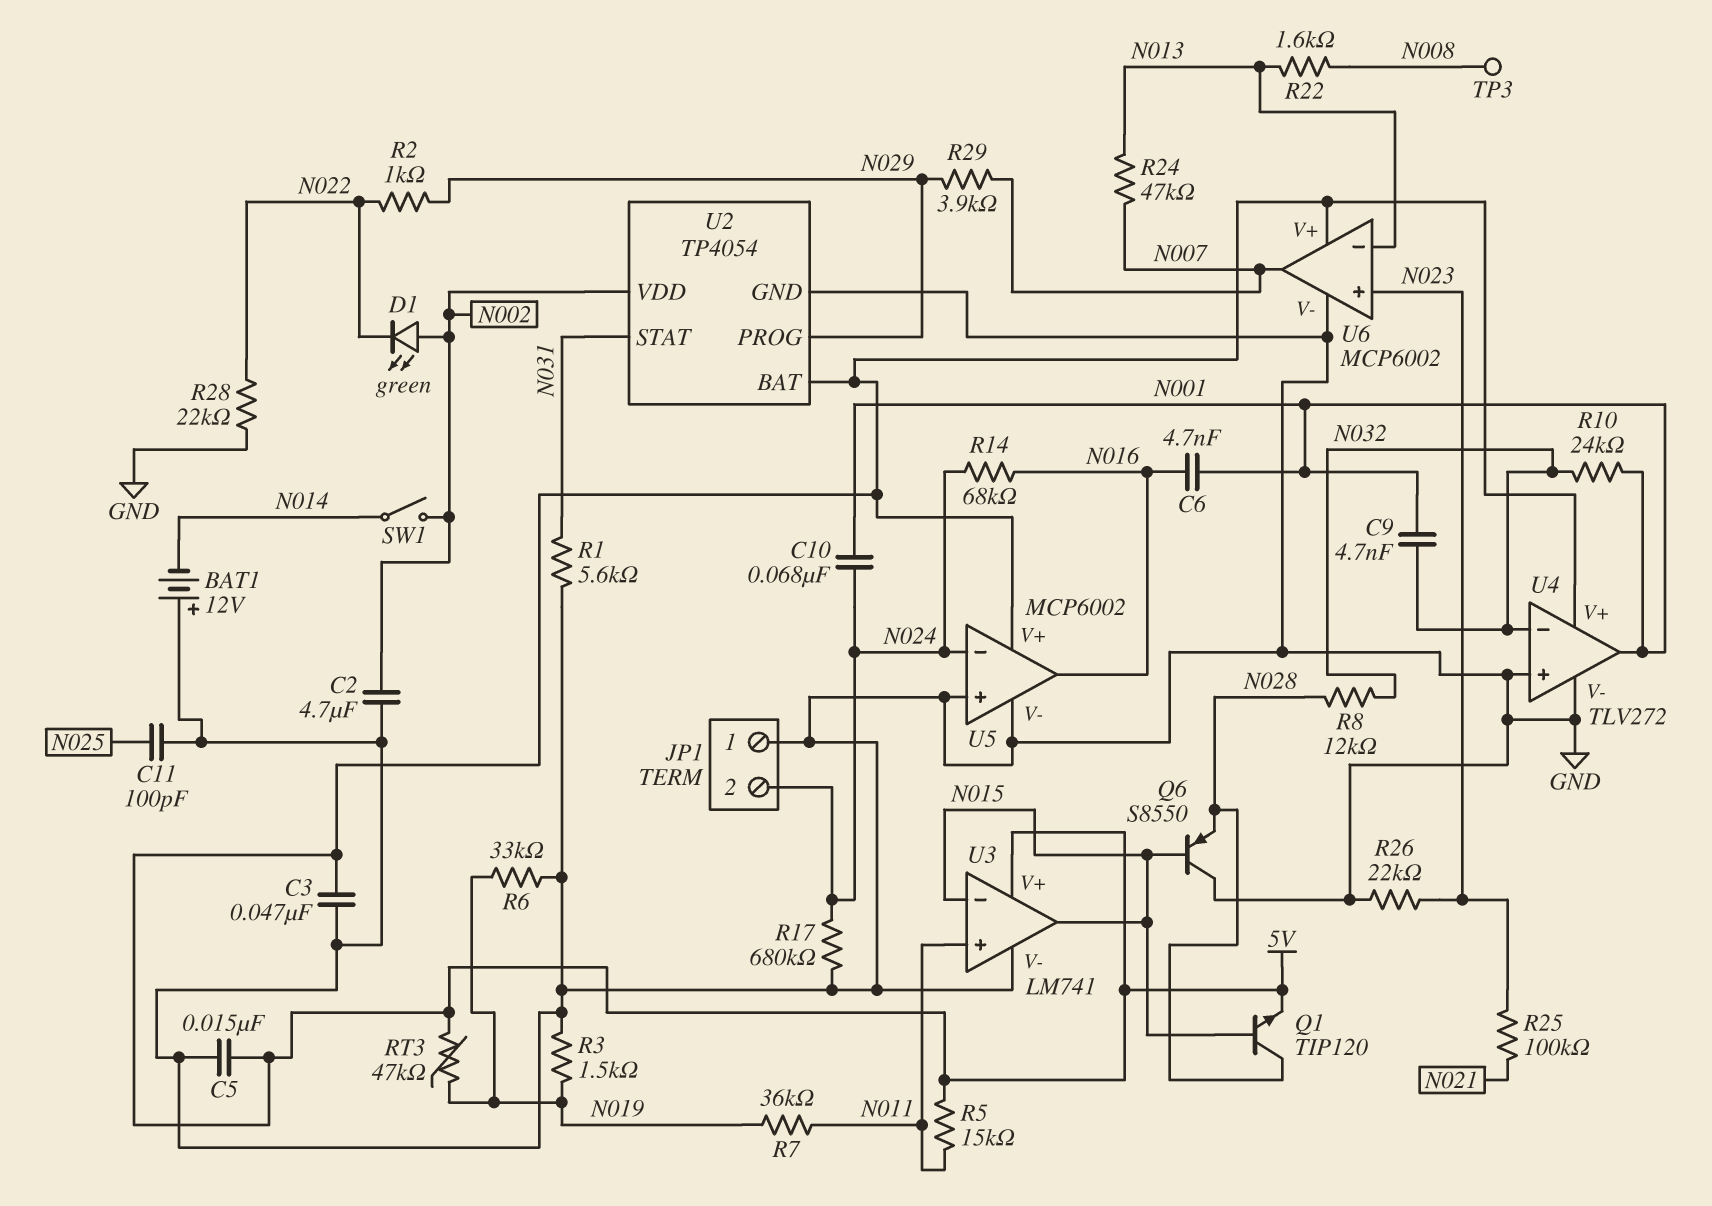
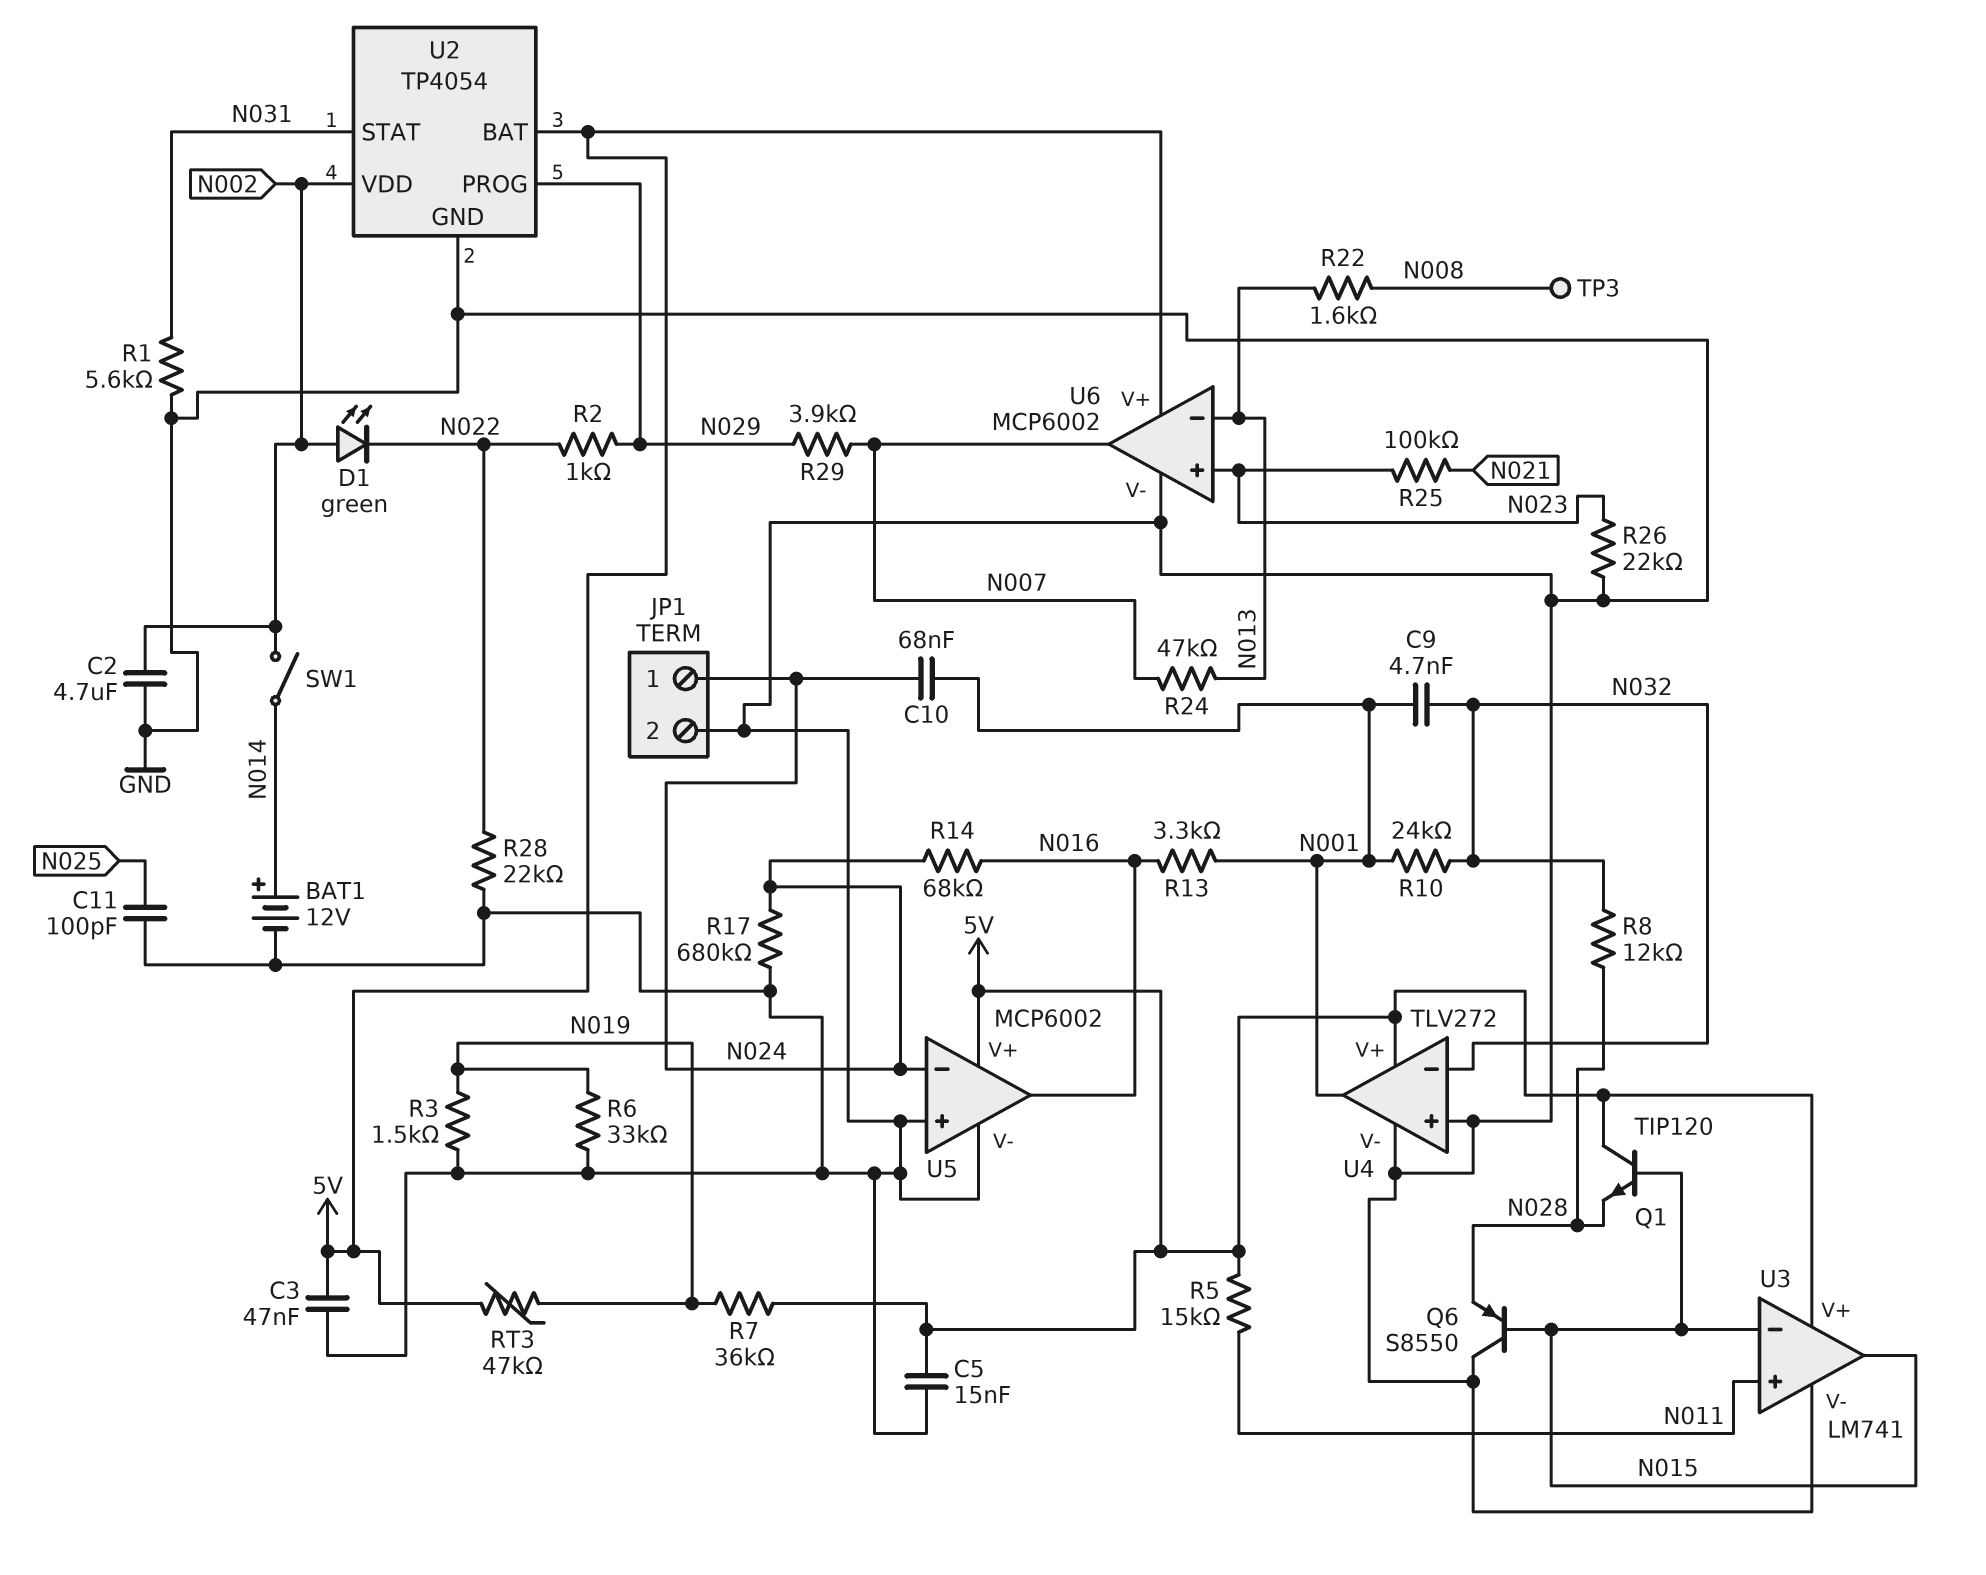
BAT1: 12V (plus GND, minus N014) -> 12V (plus N014, minus GND)
C6: 4.7nF (N001, N016) -> none
JP1 pin 1: GND -> N024
JP1 pin 2: N024 -> GND
Q1: NPN TIP120 (B N015, C N028, E 5V) -> NPN TIP120 (B N015, C 5V, E N028)
R7: 36k (N011, N019) -> 36k (5V, N019)
R13: none -> 3.3k (N001, N016)

